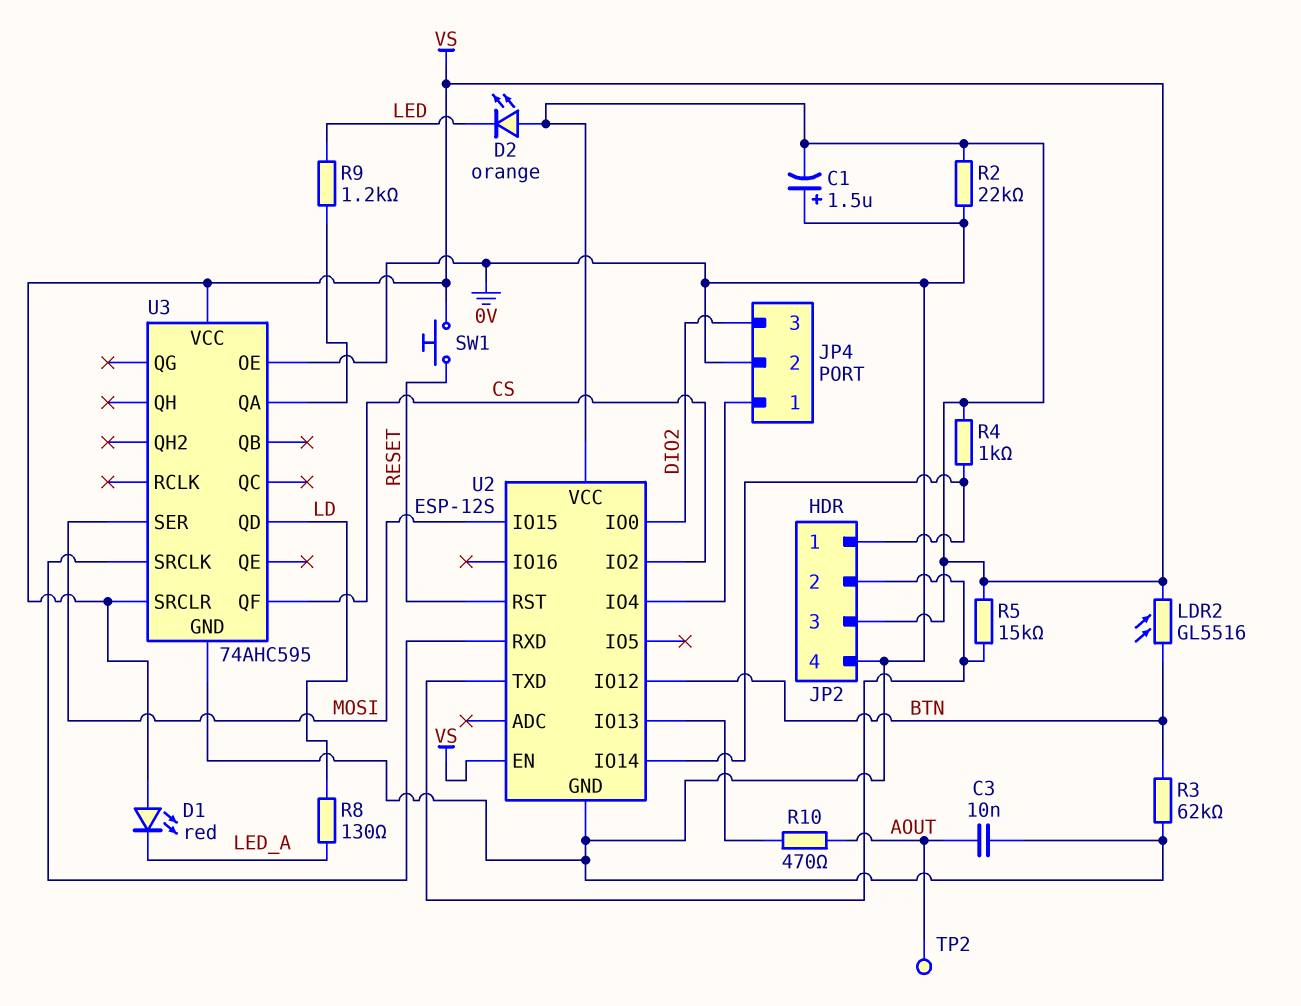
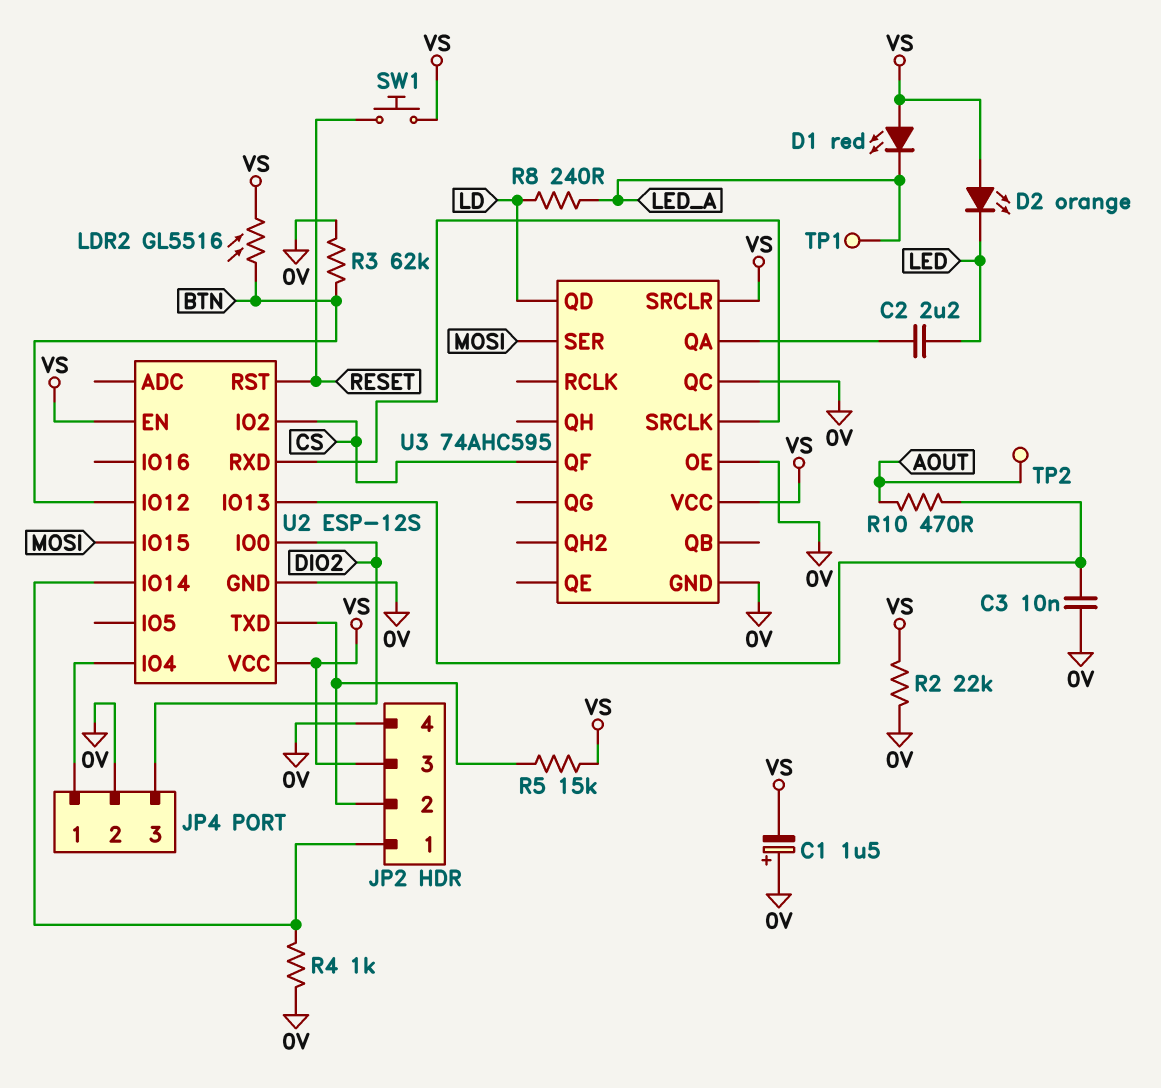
C2: none -> 2.2uF (LED, U3/QA)
C3: 10nF (0V, AOUT) -> 10nF (0V, U2/IO13)
R4: 1k (JP2/1, VS) -> 1k (0V, JP2/1)
R8: 130 (LD, LED_A) -> 240 (LD, LED_A)
R9: 1.2k (LED, U3/QA) -> none
TP1: none -> test point (LED_A)
U3 pin QC: none -> 0V

